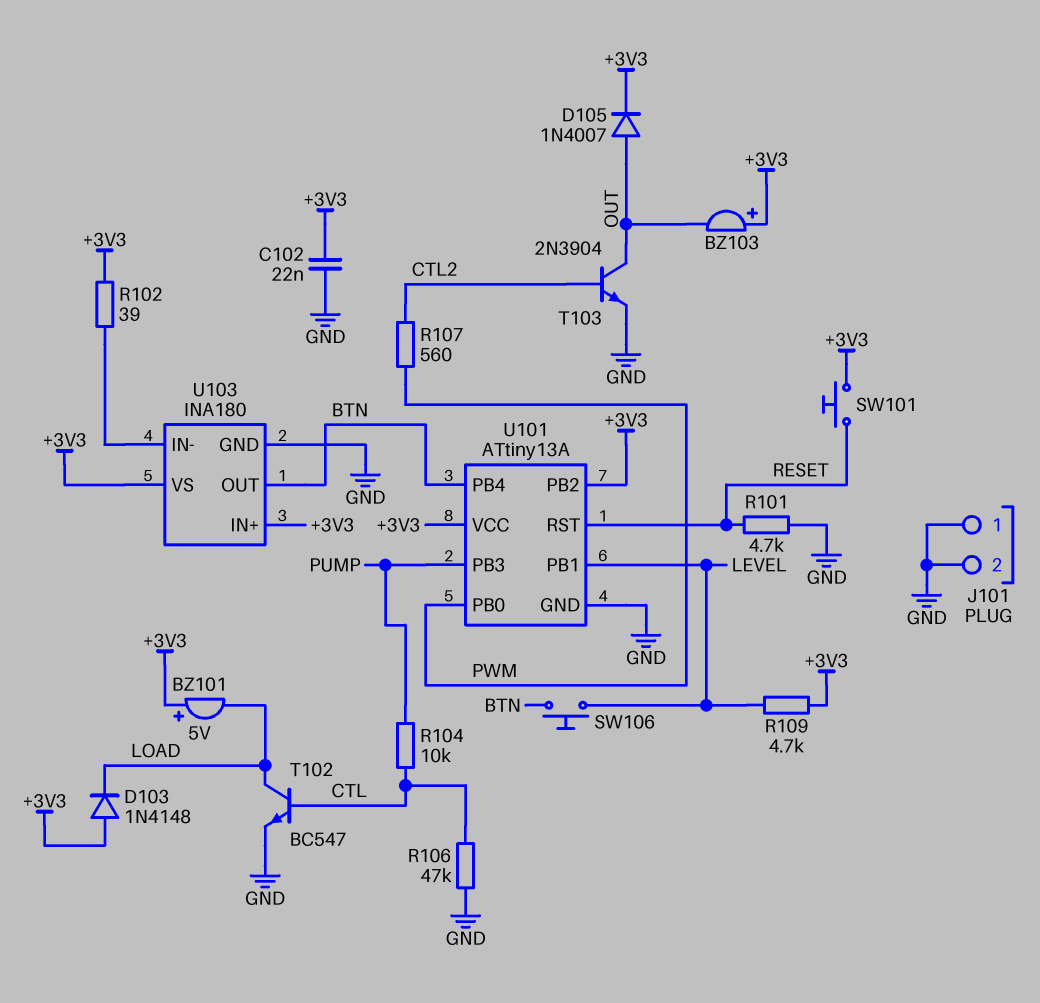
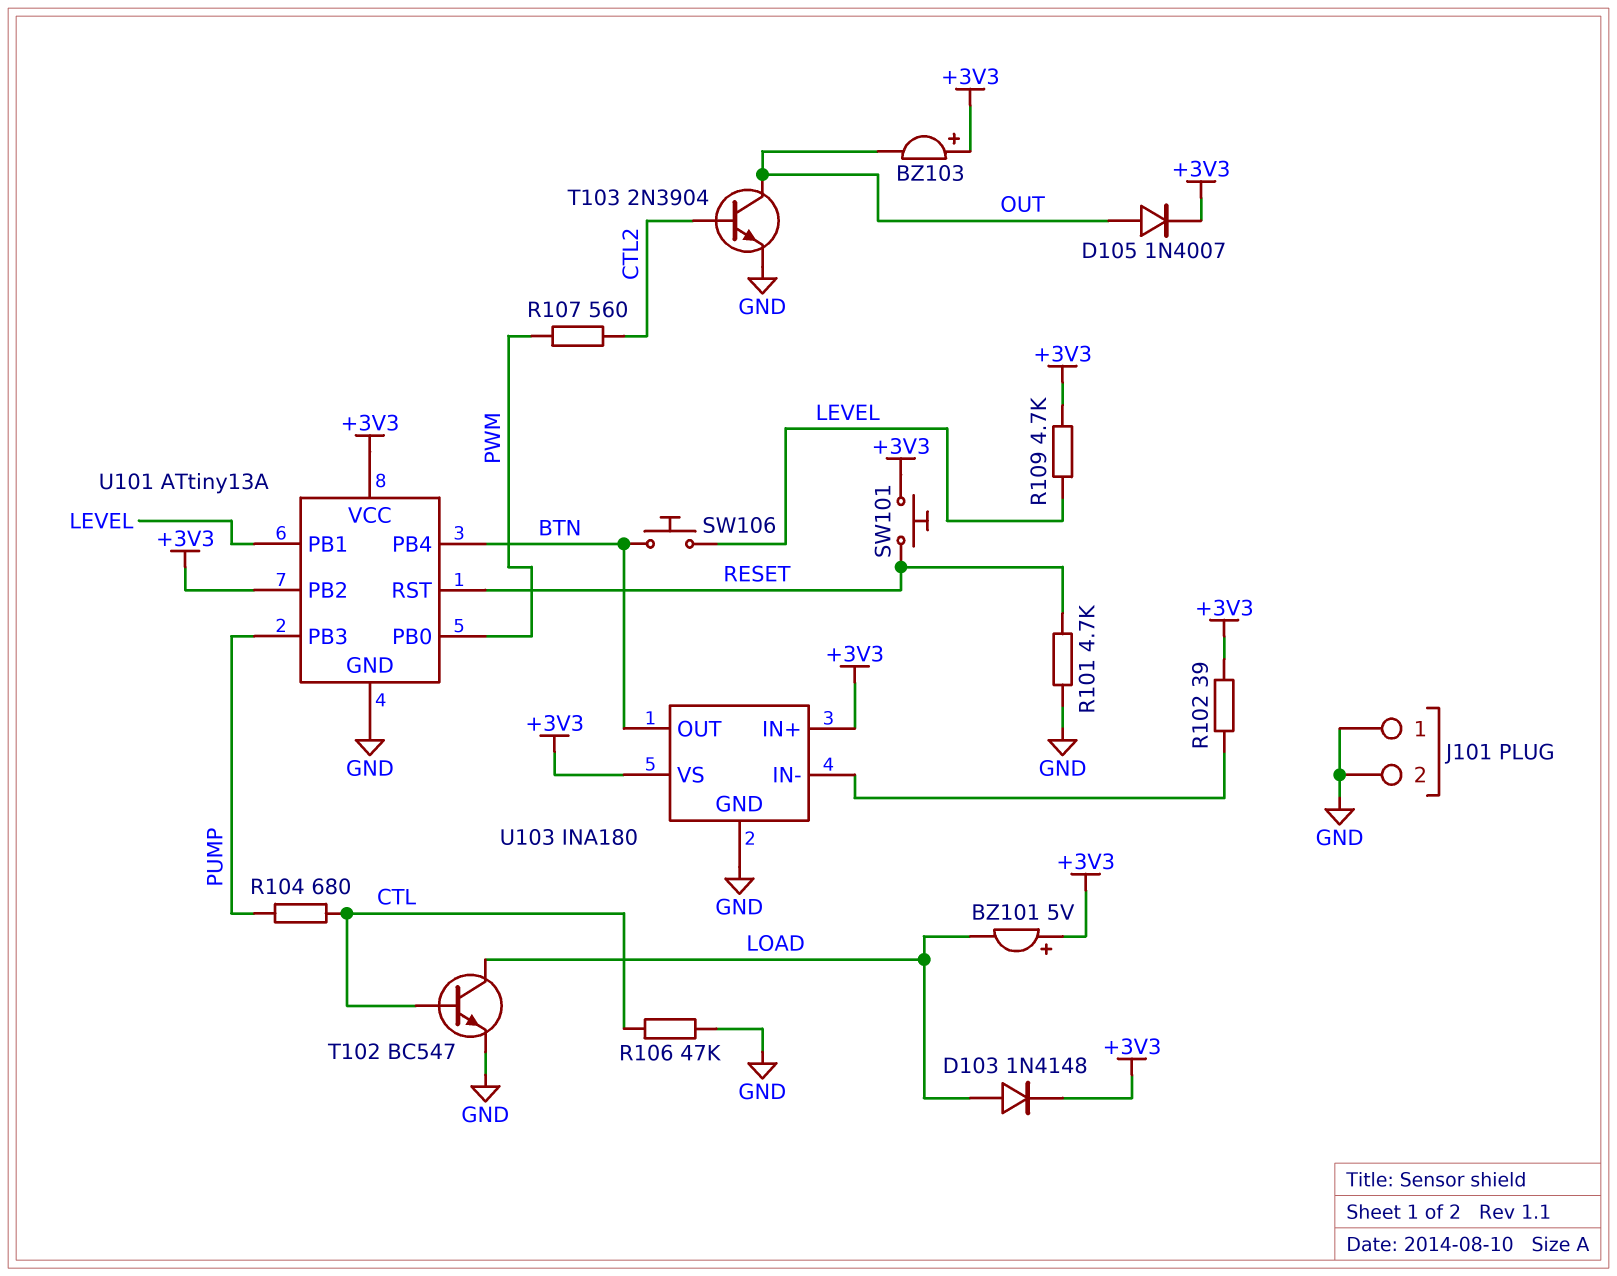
C102: 22nF (+3V3, GND) -> none
D103: diode 1N4148 (A +3V3, K LOAD) -> diode 1N4148 (A LOAD, K +3V3)
R104: 10k (CTL, PUMP) -> 680 (CTL, PUMP)

